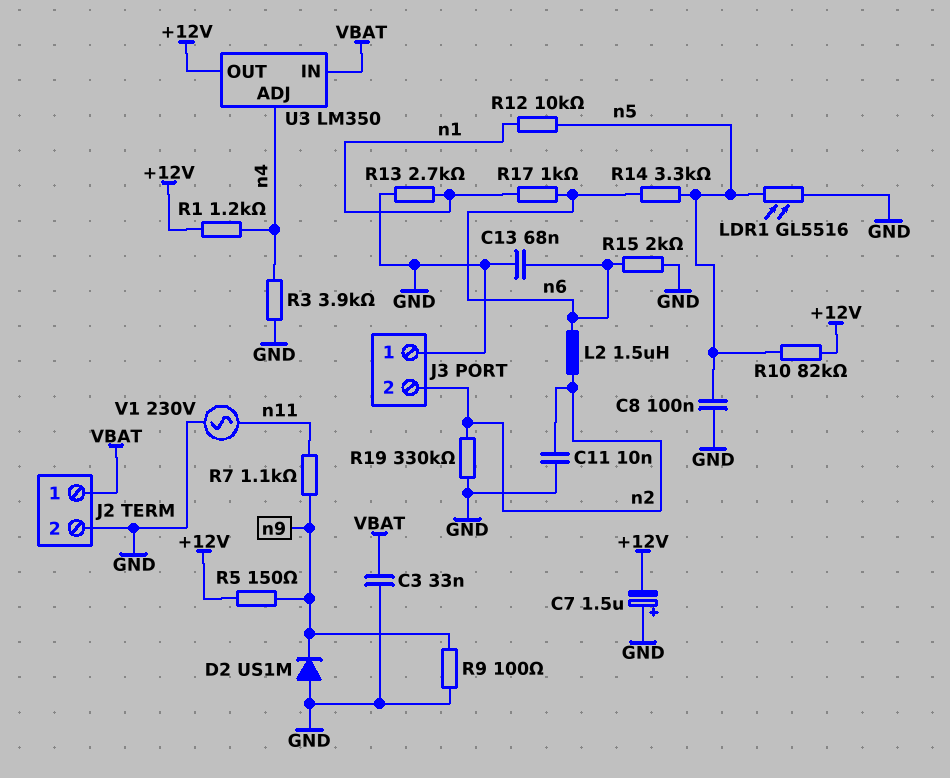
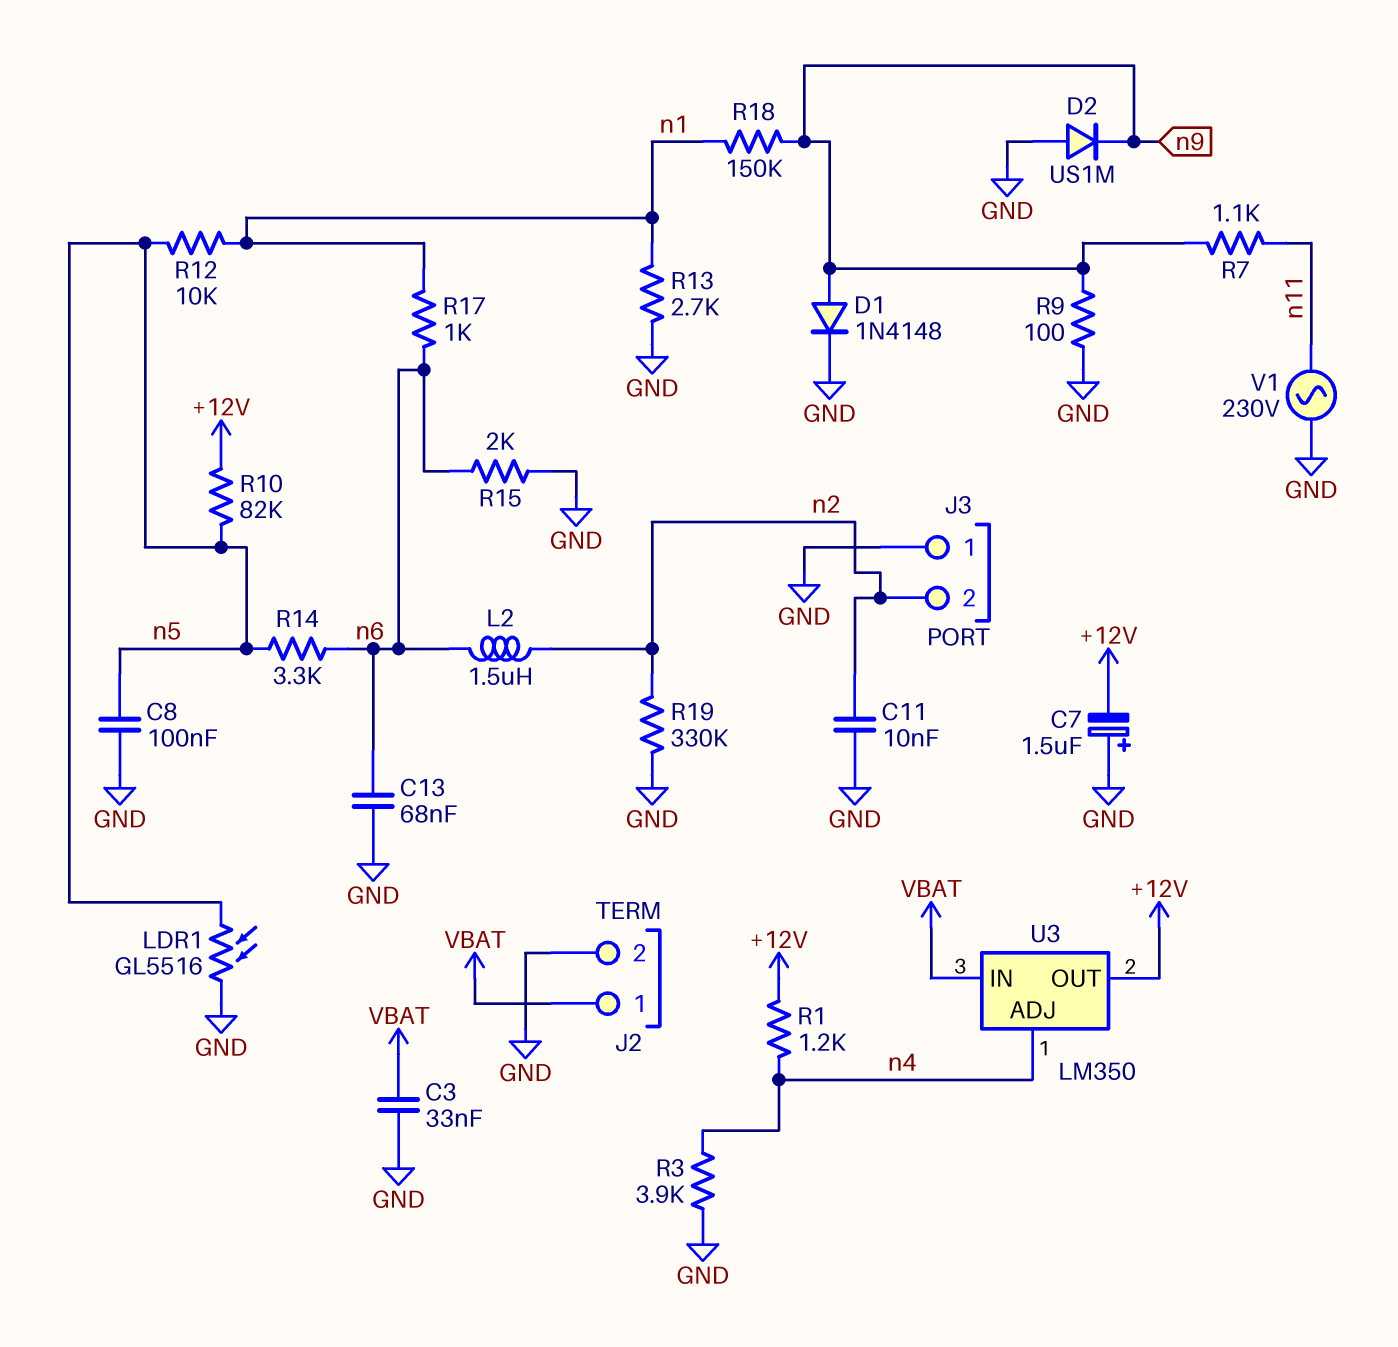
D1: none -> diode 1N4148 (A n9, K GND)
R5: 150 (+12V, n9) -> none
R18: none -> 150k (n1, n9)

